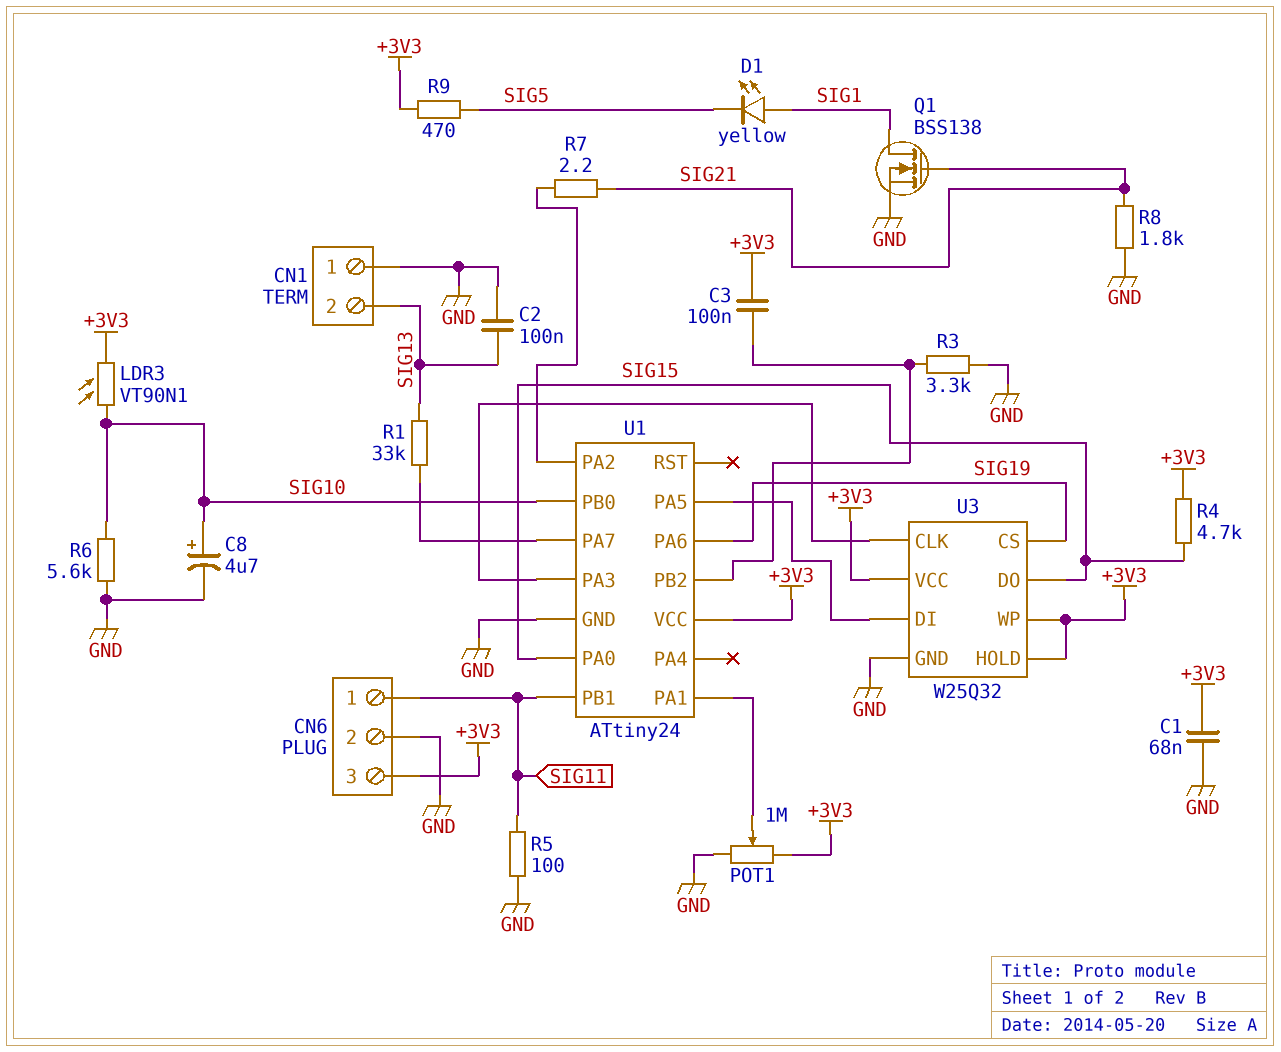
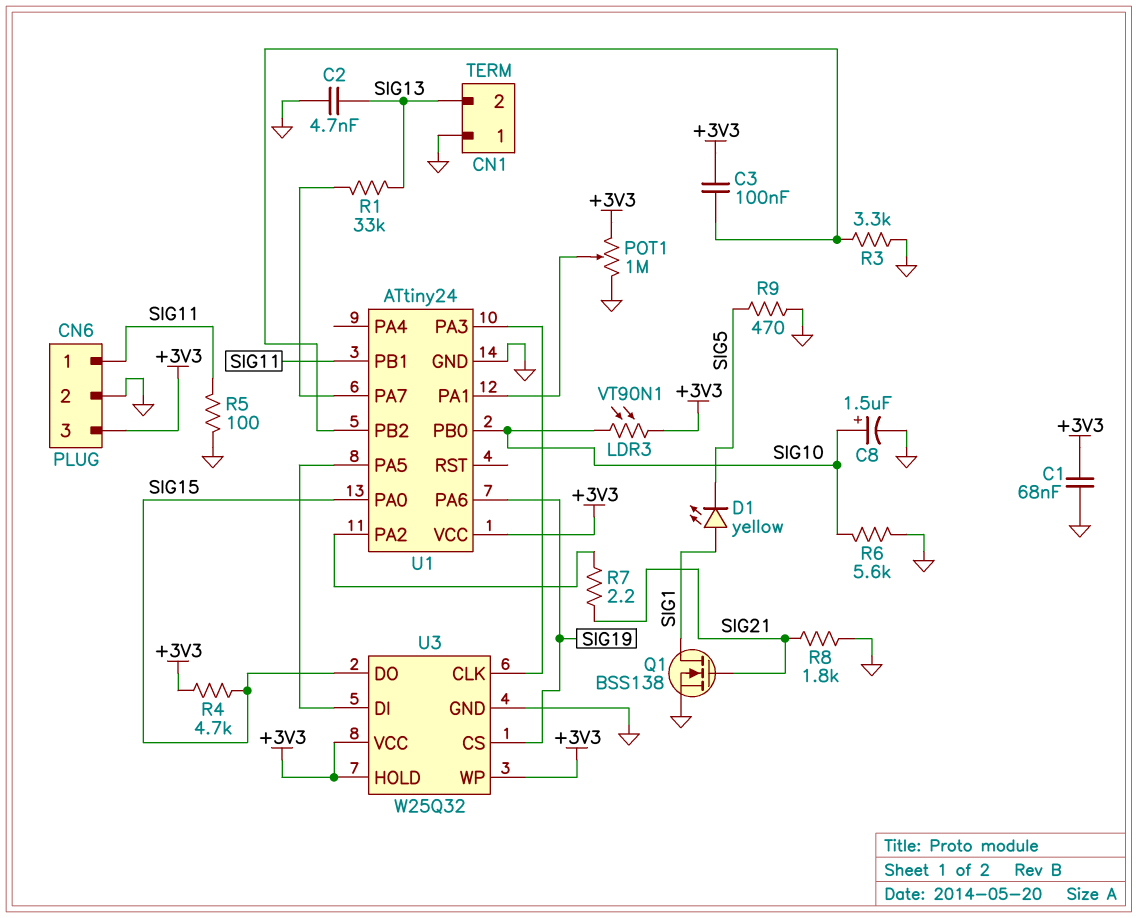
C2: 100nF (GND, SIG13) -> 4.7nF (GND, SIG13)
C8: 4.7uF (plus SIG10, minus GND) -> 1.5uF (plus SIG10, minus GND)
R9: 470 (+3V3, SIG5) -> 470 (GND, SIG5)

